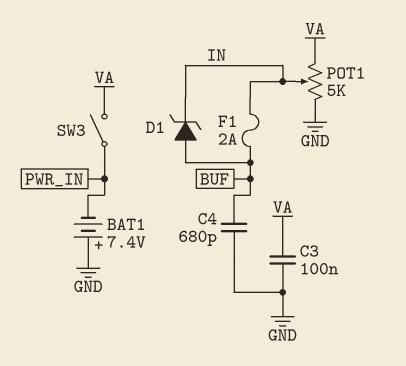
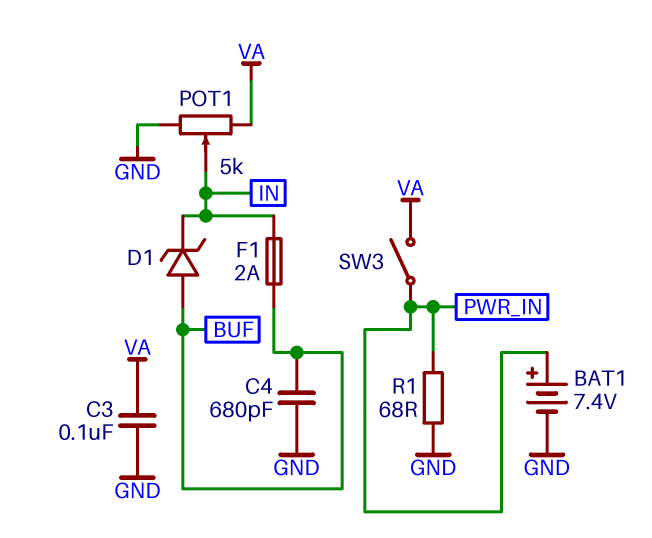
BAT1: 7.4V (plus GND, minus PWR_IN) -> 7.4V (plus PWR_IN, minus GND)
R1: none -> 68 (GND, PWR_IN)

